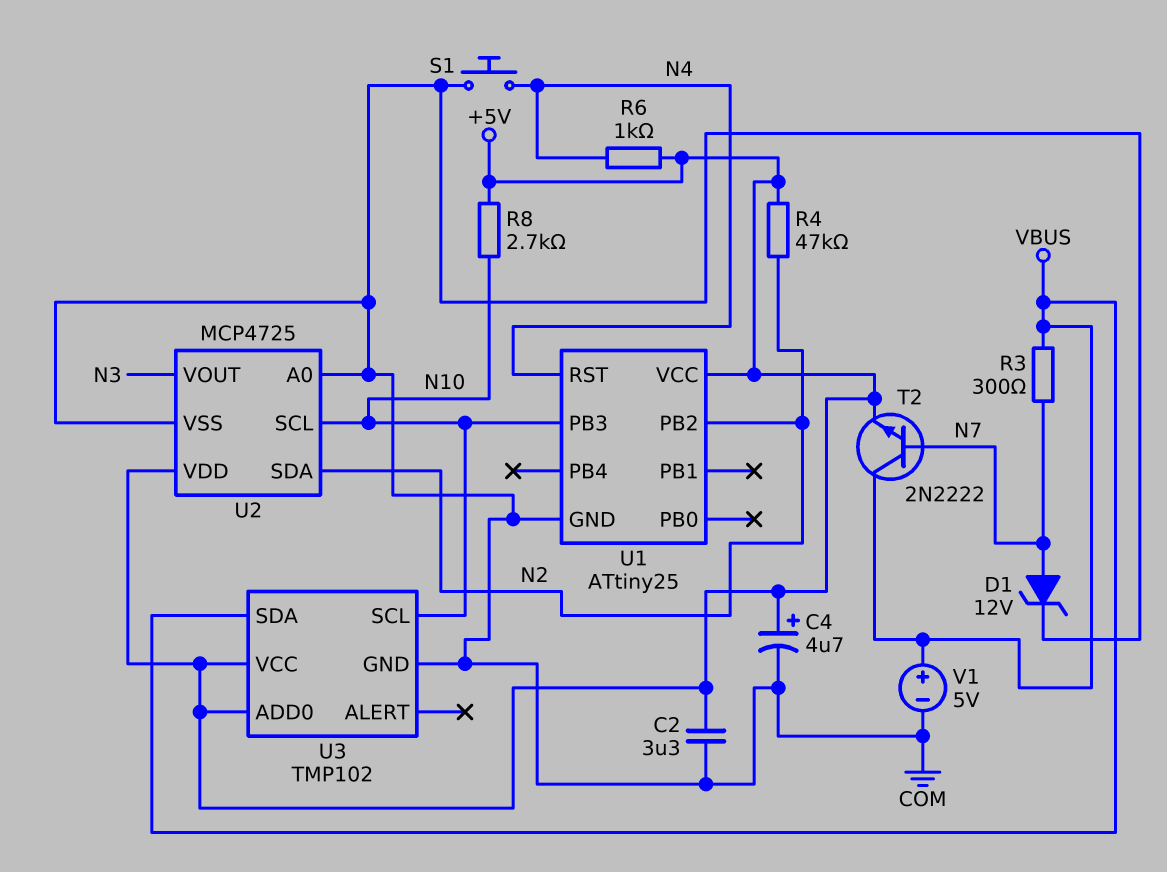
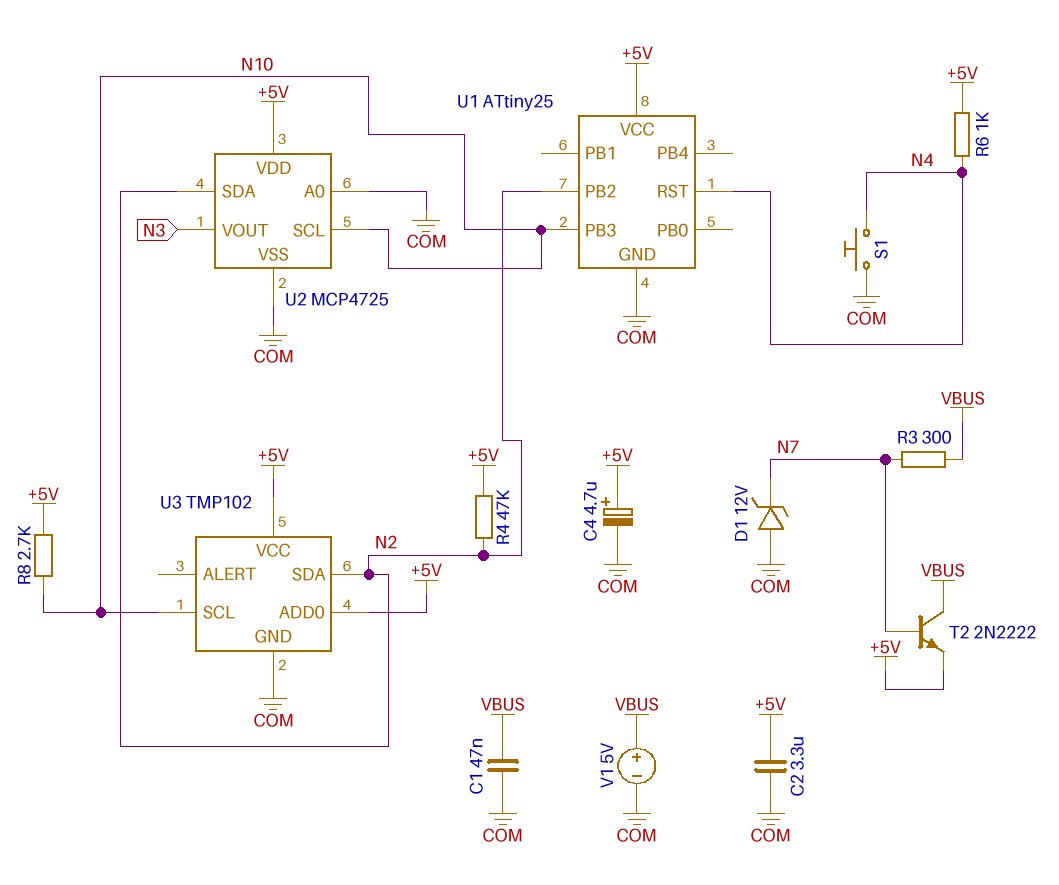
C1: none -> 47nF (COM, VBUS)
D1: zener 12V (A N7, K COM) -> zener 12V (A COM, K N7)
U3 pin SDA: VBUS -> N2

